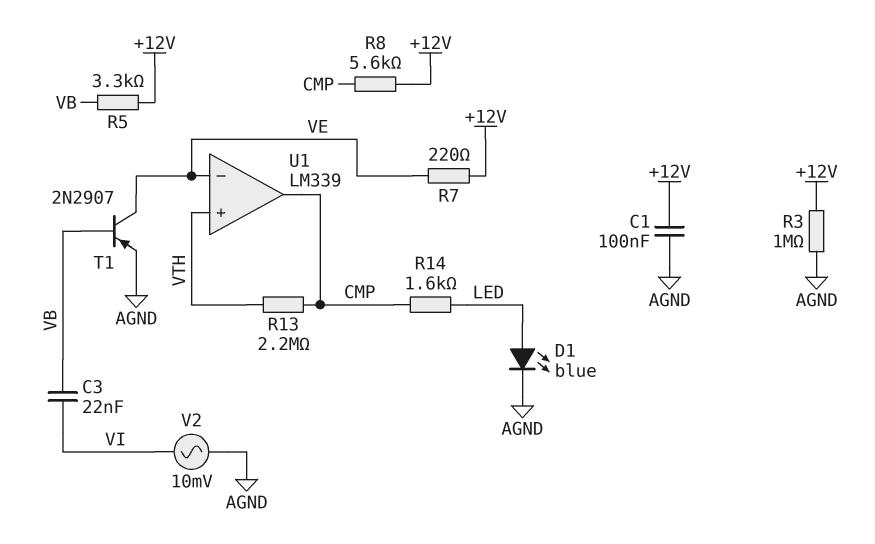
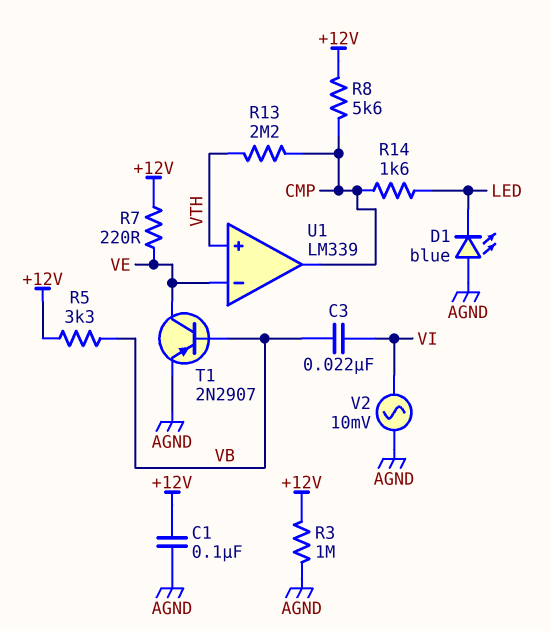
D1: LED blue (A LED, K AGND) -> LED blue (A AGND, K LED)

